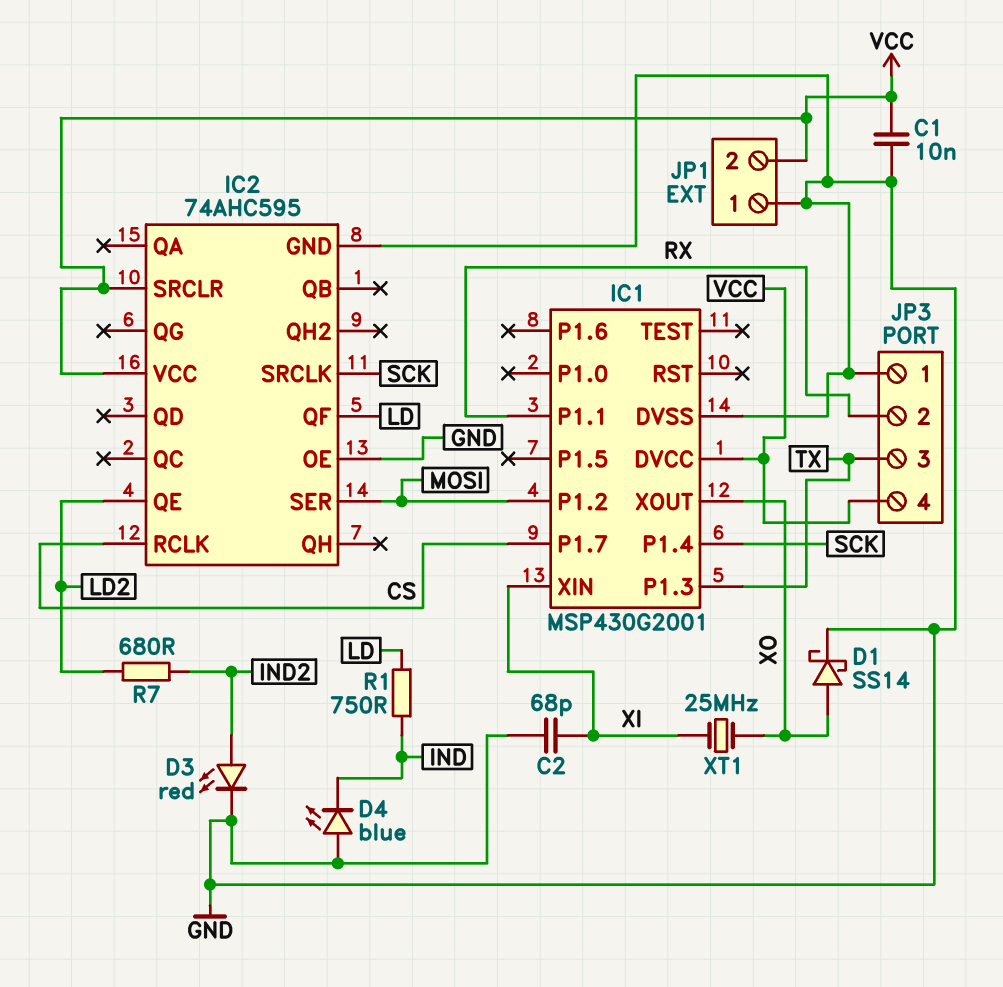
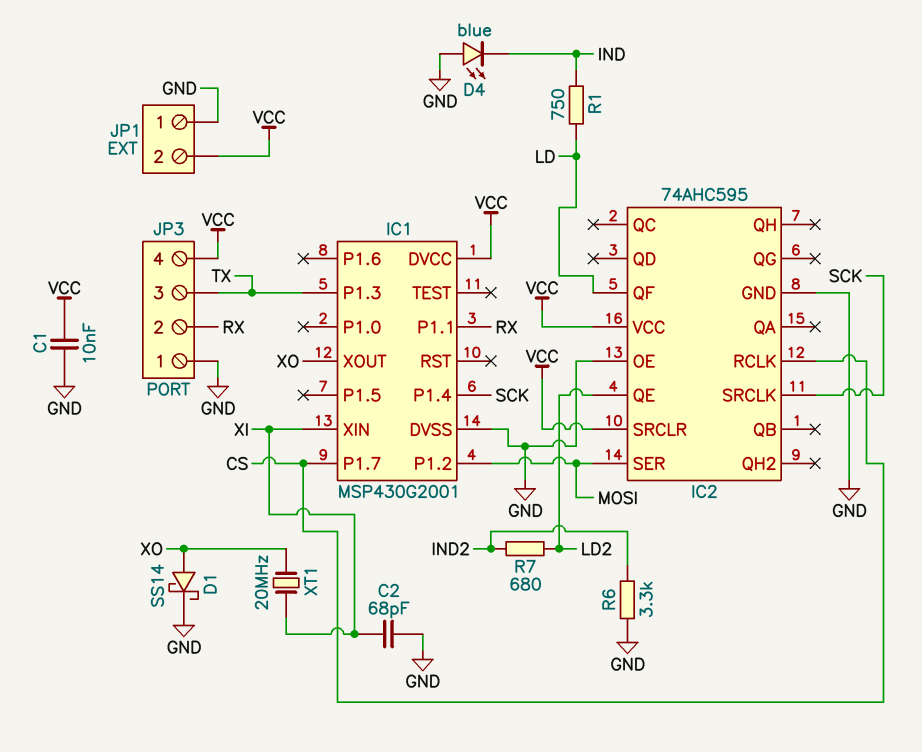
D3: LED red (A IND2, K GND) -> none
R6: none -> 3.3k (GND, IND2)
XT1: 25MHz (XI, XO) -> 20MHz (XI, XO)

